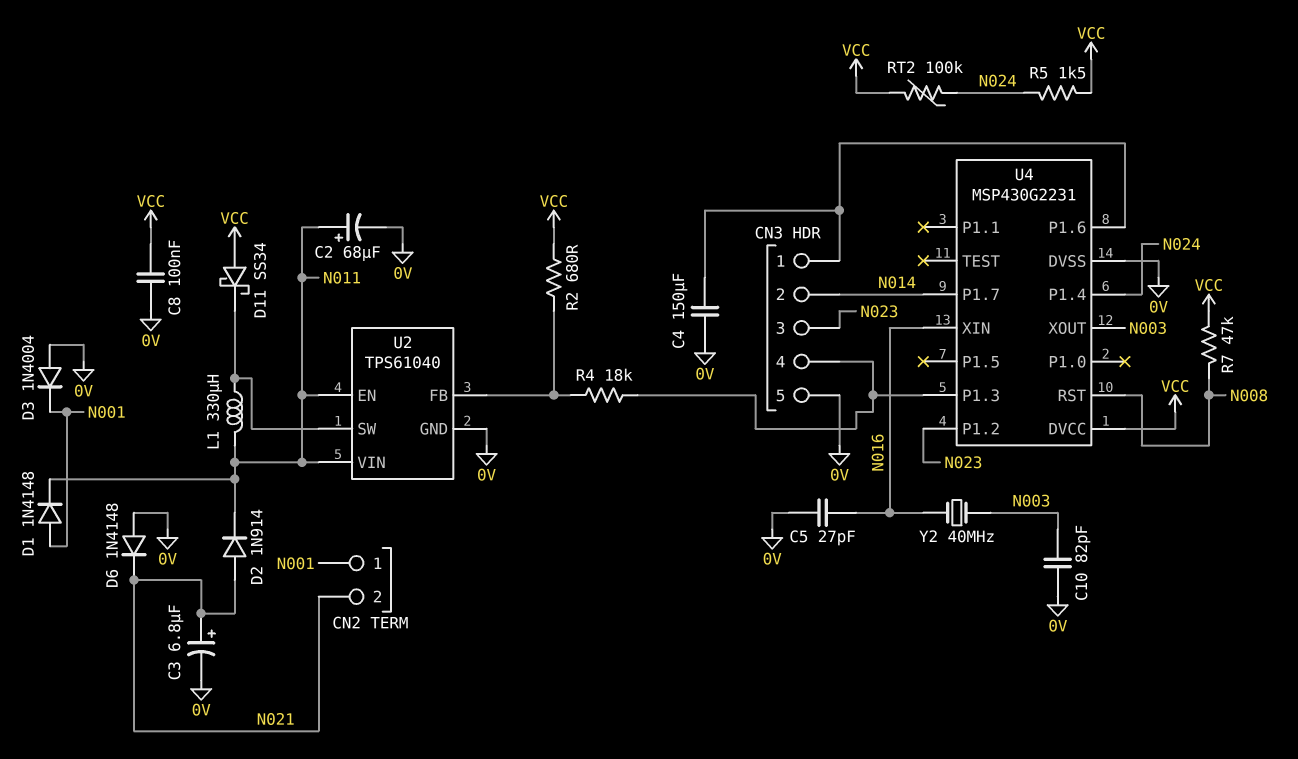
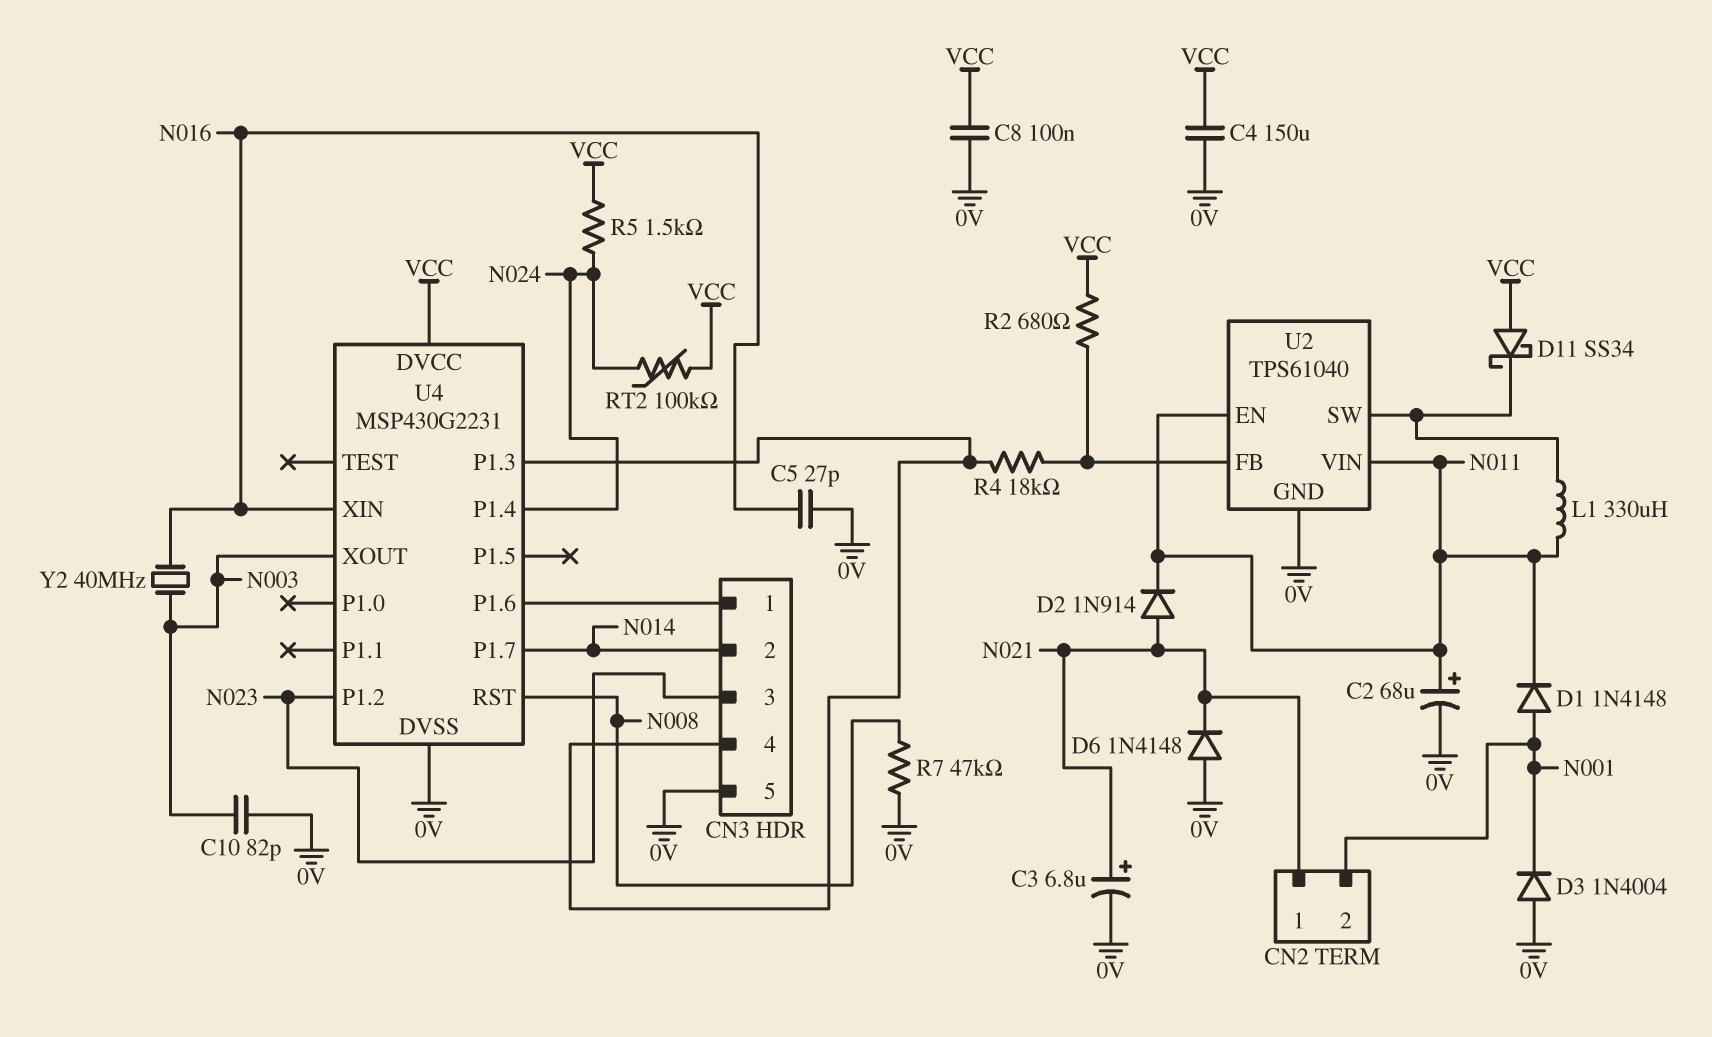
C4: 150uF (0V, CN3/1) -> 150uF (0V, VCC)
CN2 pin 1: N001 -> N021
CN2 pin 2: N021 -> N001
R7: 47k (N008, VCC) -> 47k (0V, N008)

